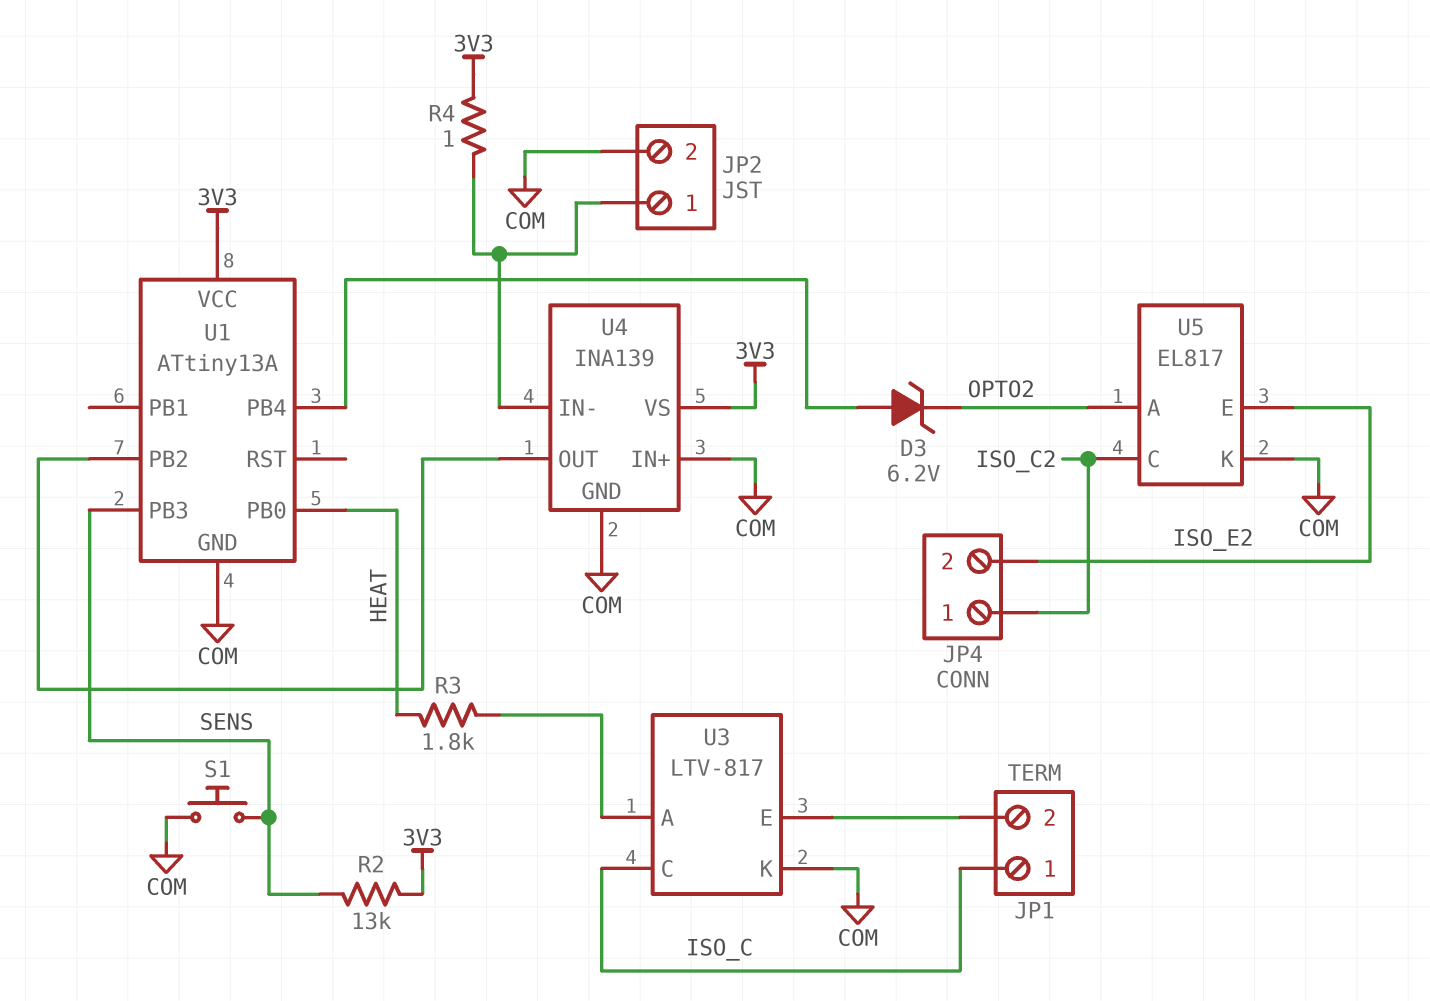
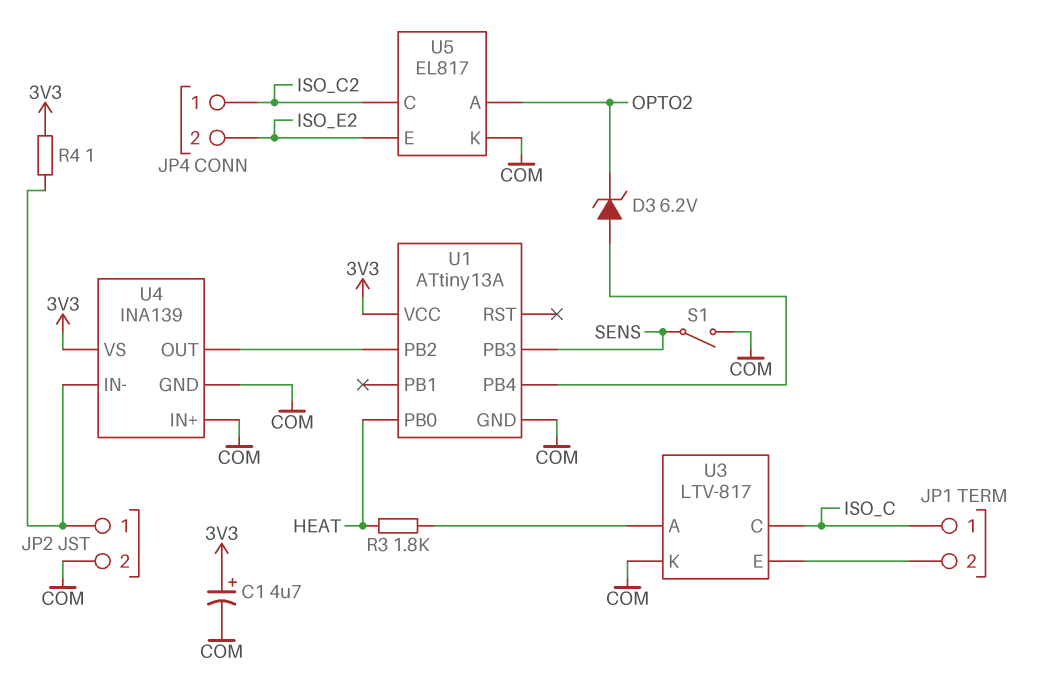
C1: none -> 4.7uF (plus 3V3, minus COM)
R2: 13k (3V3, SENS) -> none
S1: button (COM, SENS) -> switch (COM, SENS)

